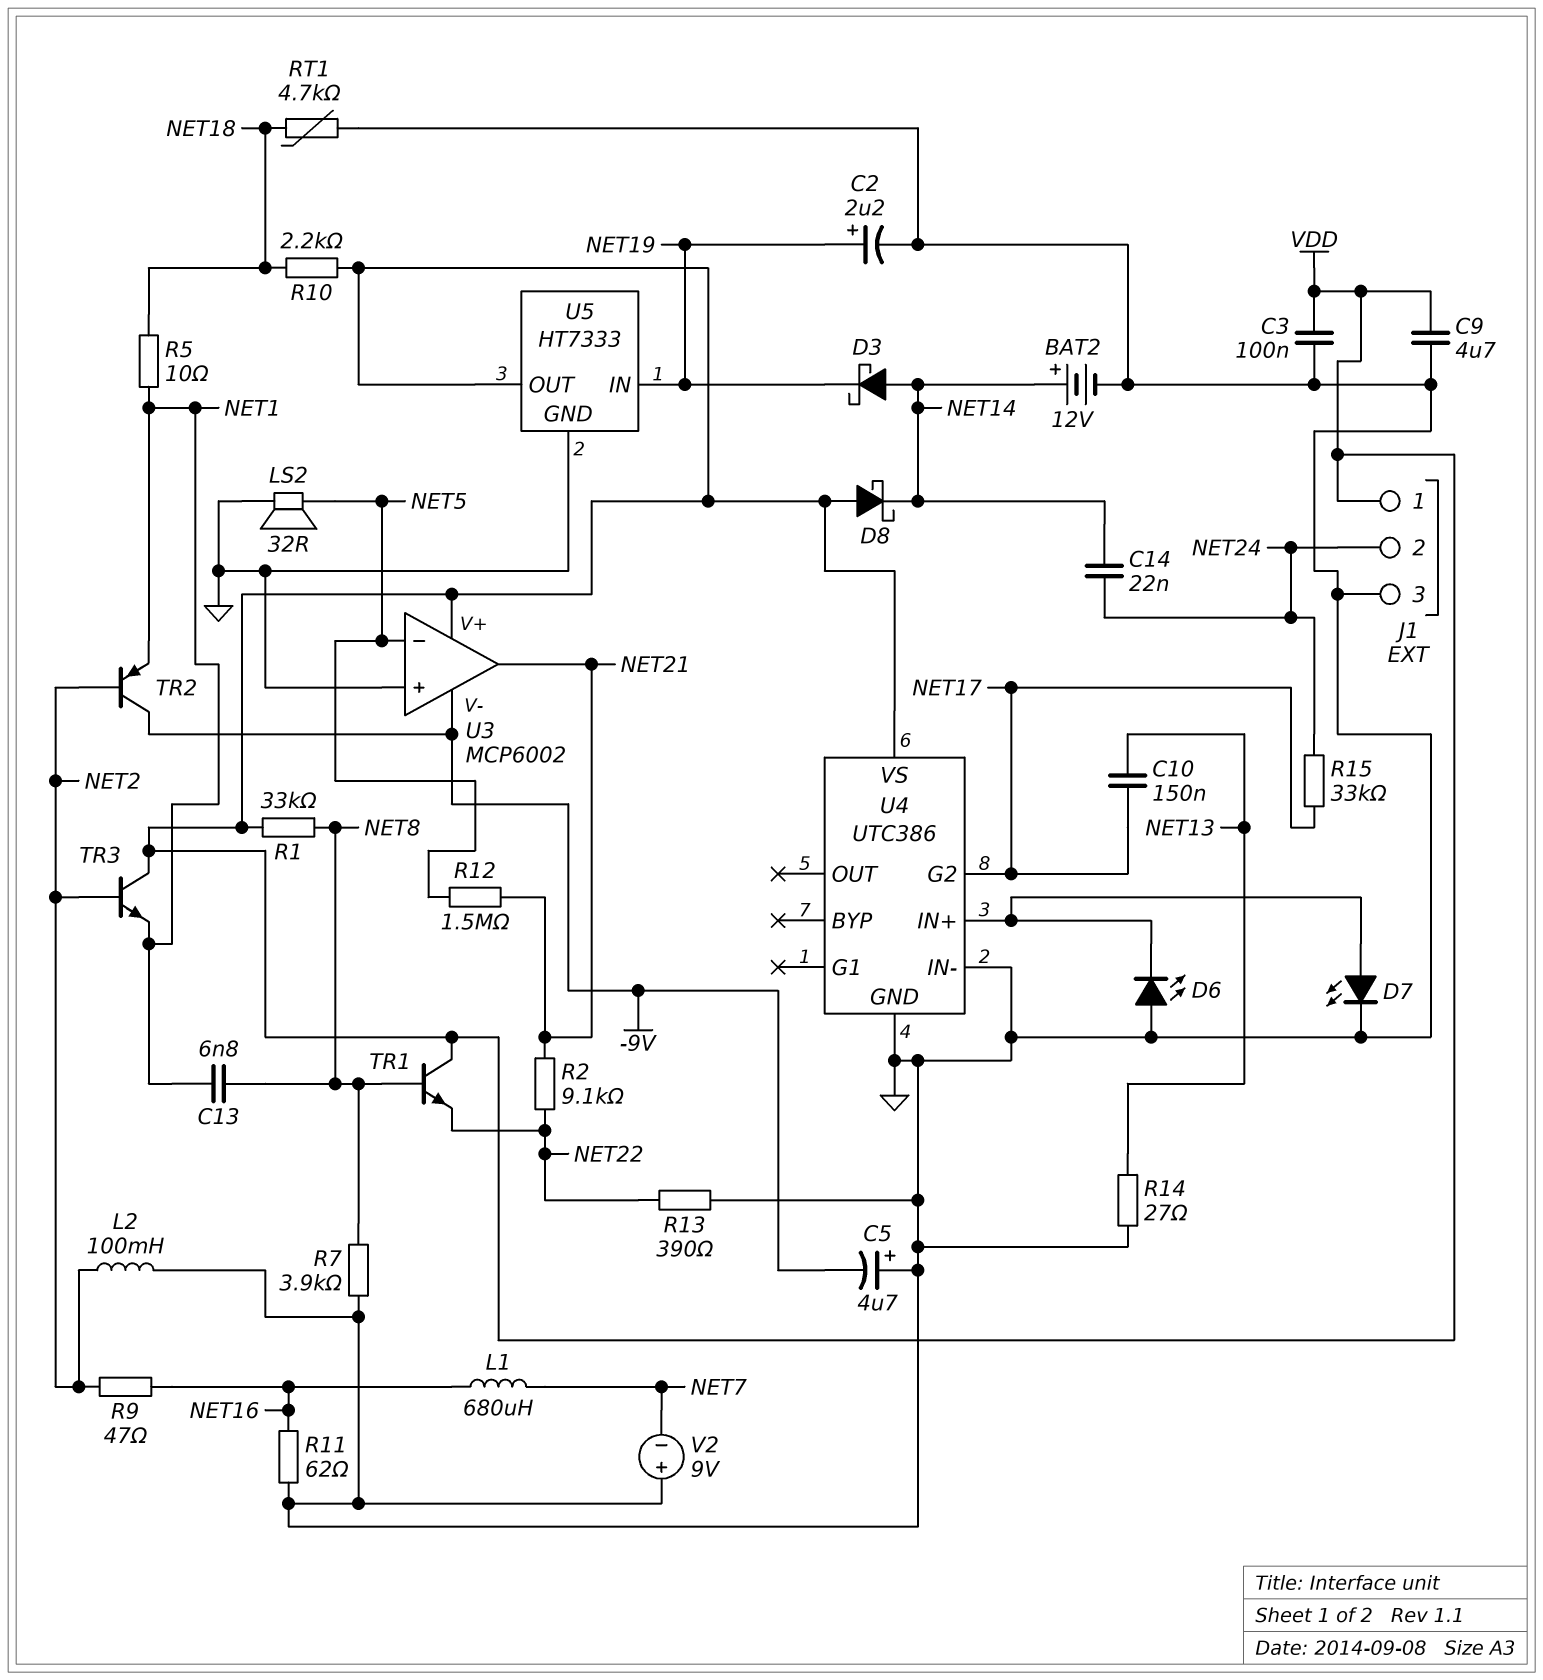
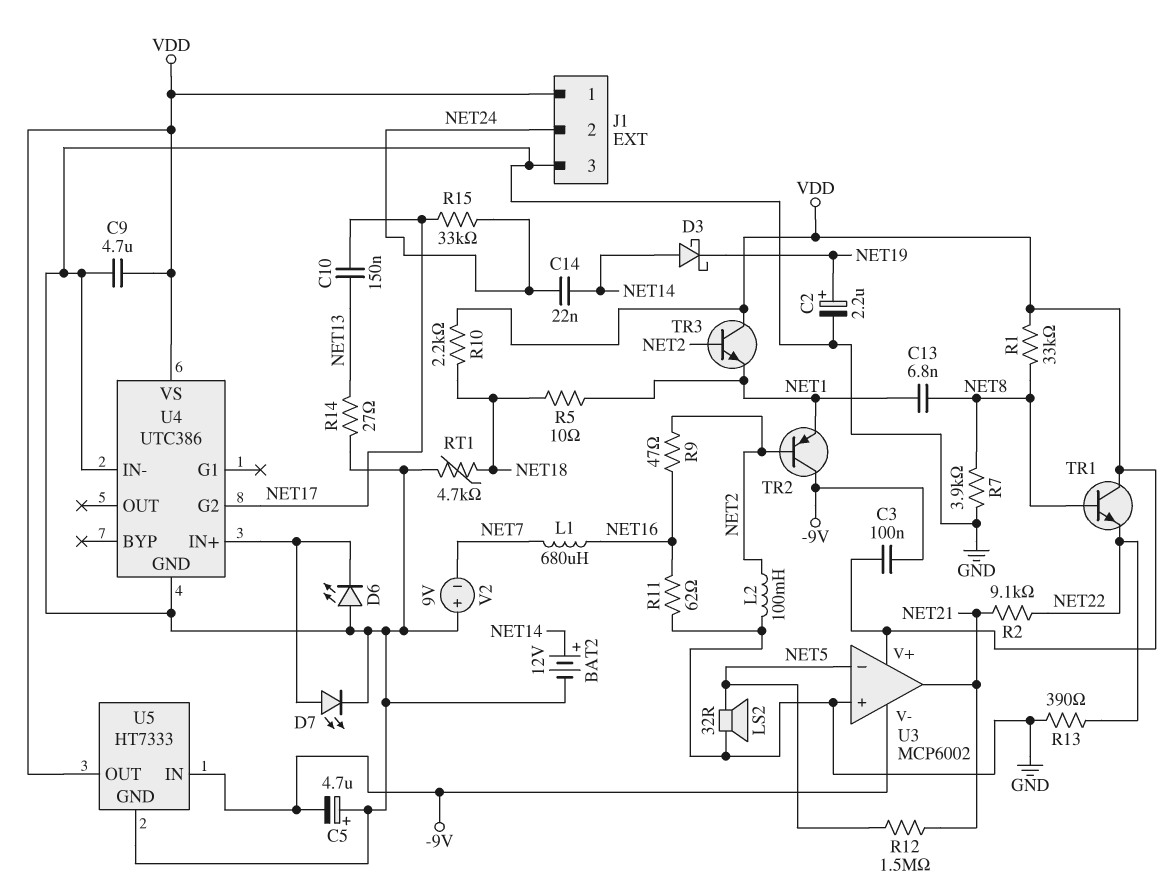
C3: 100nF (GND, VDD) -> 100nF (-9V, VDD)
D8: schottky (A VDD, K NET14) -> none
U5 pin IN: NET19 -> -9V

